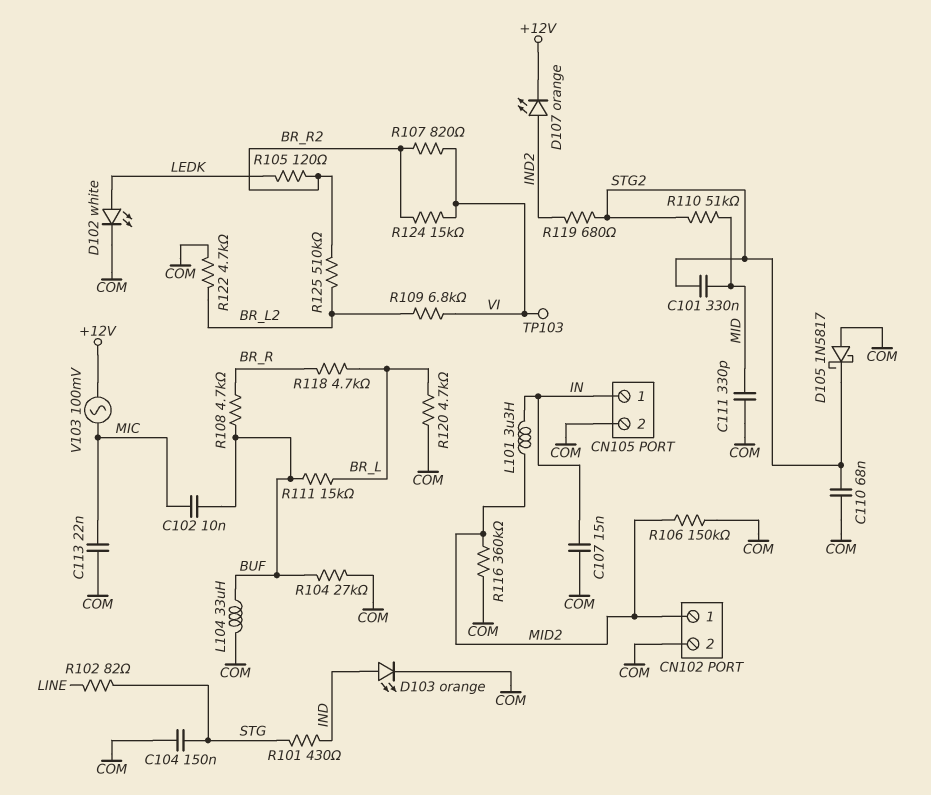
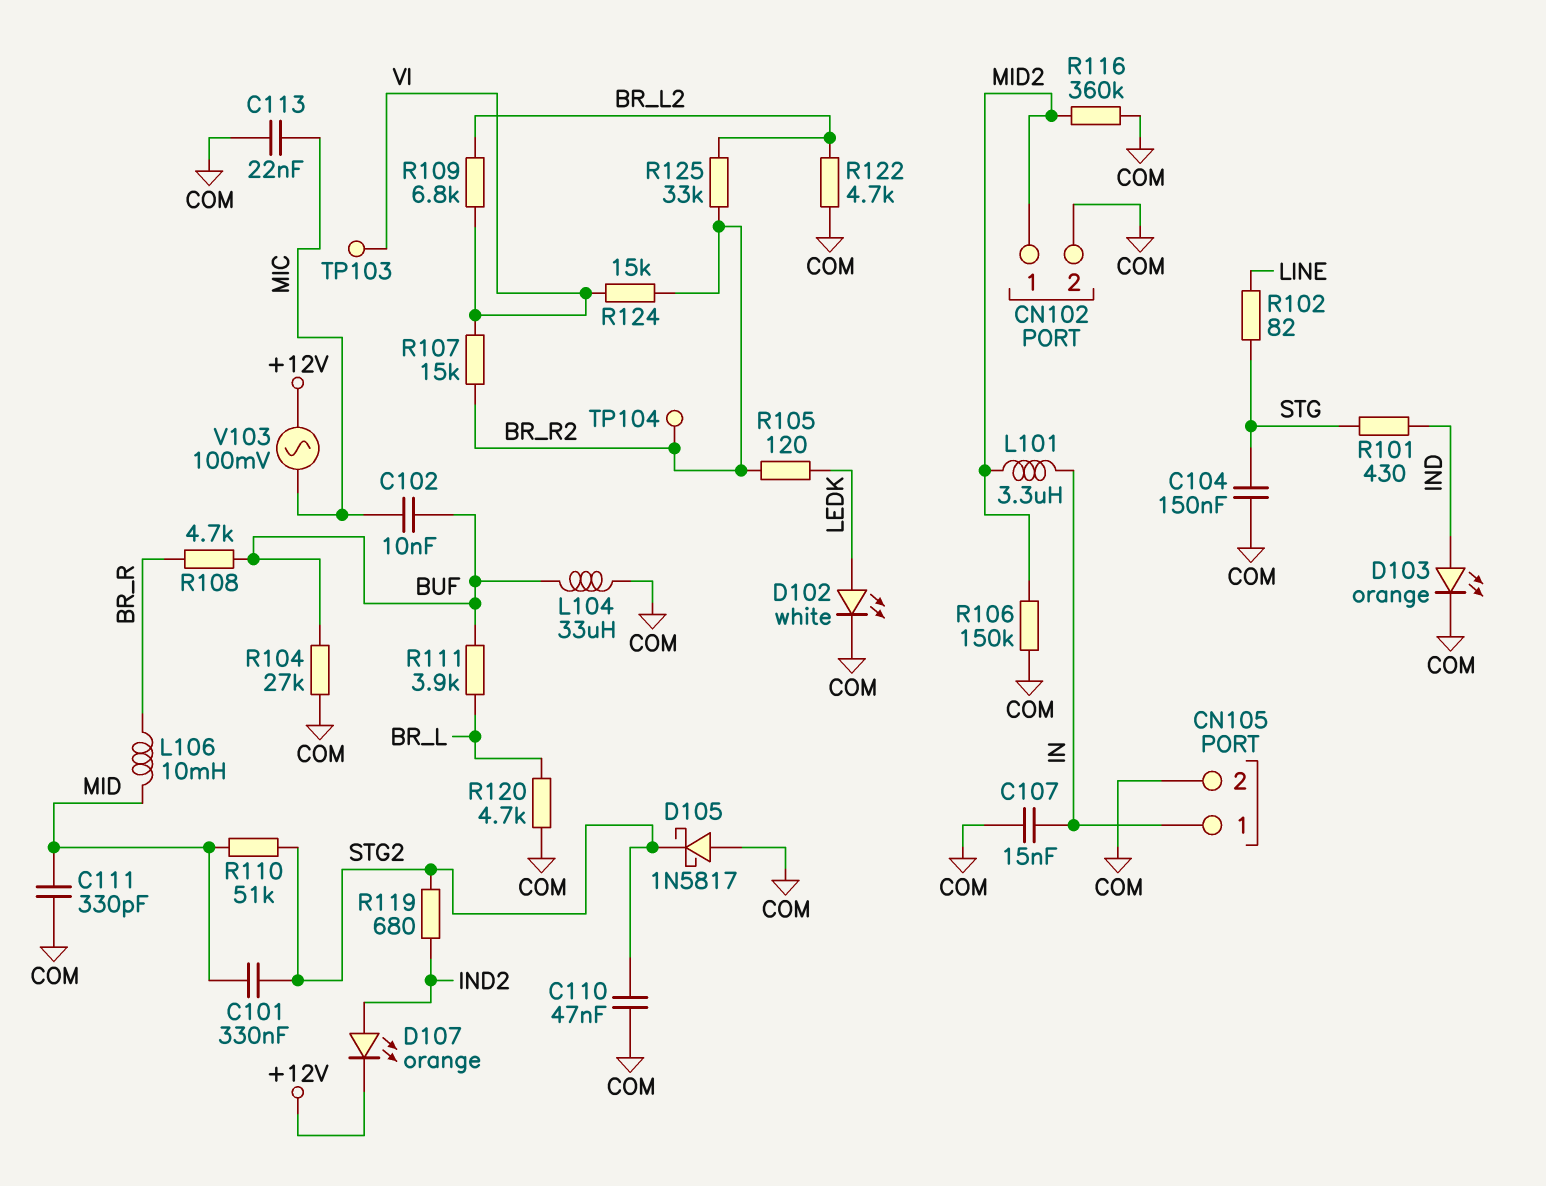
C110: 68nF (COM, STG2) -> 47nF (COM, STG2)
L106: none -> 10mH (BR_R, MID)
R107: 820 (BR_R2, VI) -> 15k (BR_R2, VI)
R111: 15k (BR_L, BUF) -> 3.9k (BR_L, BUF)
R118: 4.7k (BR_L, BR_R) -> none
R125: 510k (BR_L2, BR_R2) -> 33k (BR_L2, BR_R2)
TP104: none -> test point (BR_R2)

